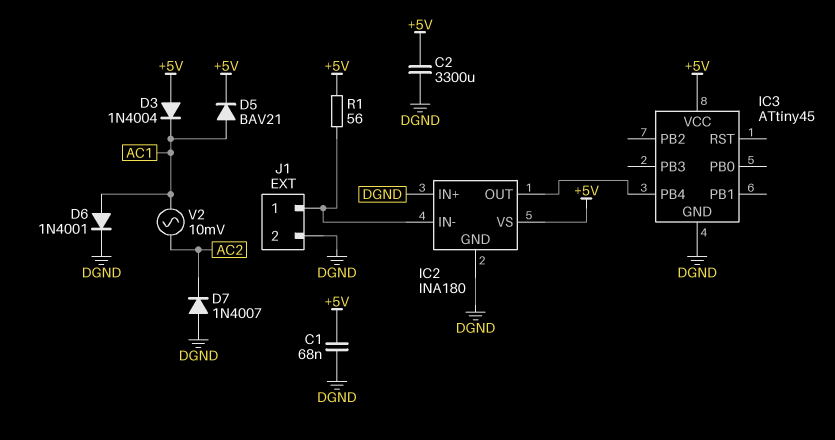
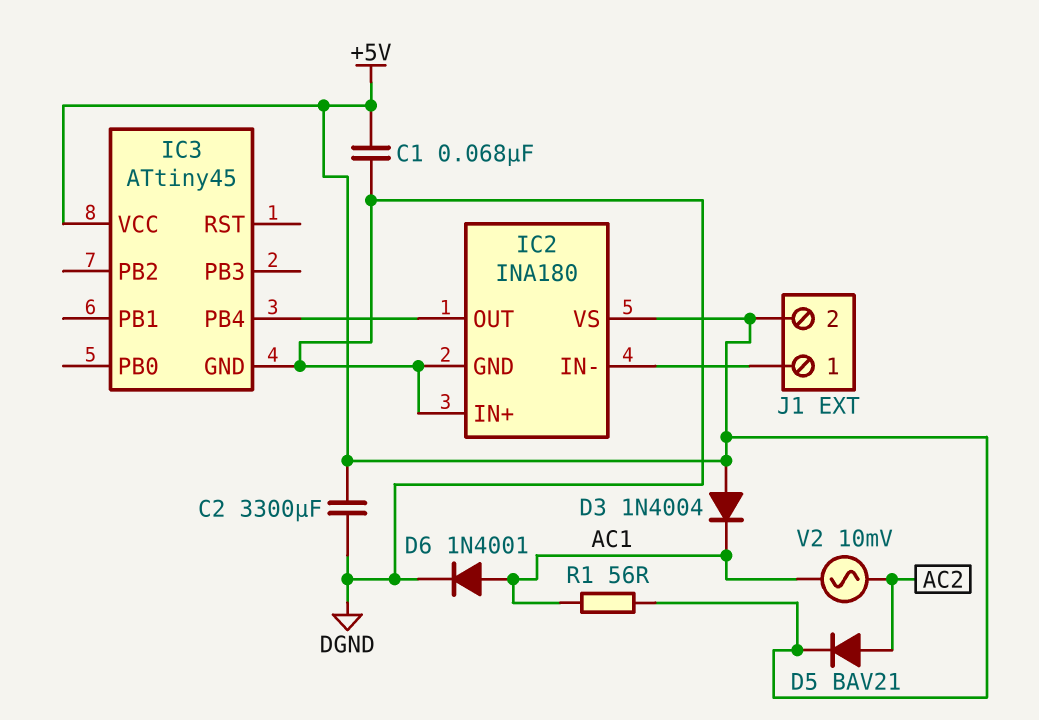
D5: diode BAV21 (A AC1, K +5V) -> diode BAV21 (A AC2, K +5V)
D7: diode 1N4007 (A DGND, K AC2) -> none
J1 pin 2: DGND -> +5V
R1: 56 (+5V, IC2/IN-) -> 56 (+5V, AC1)

